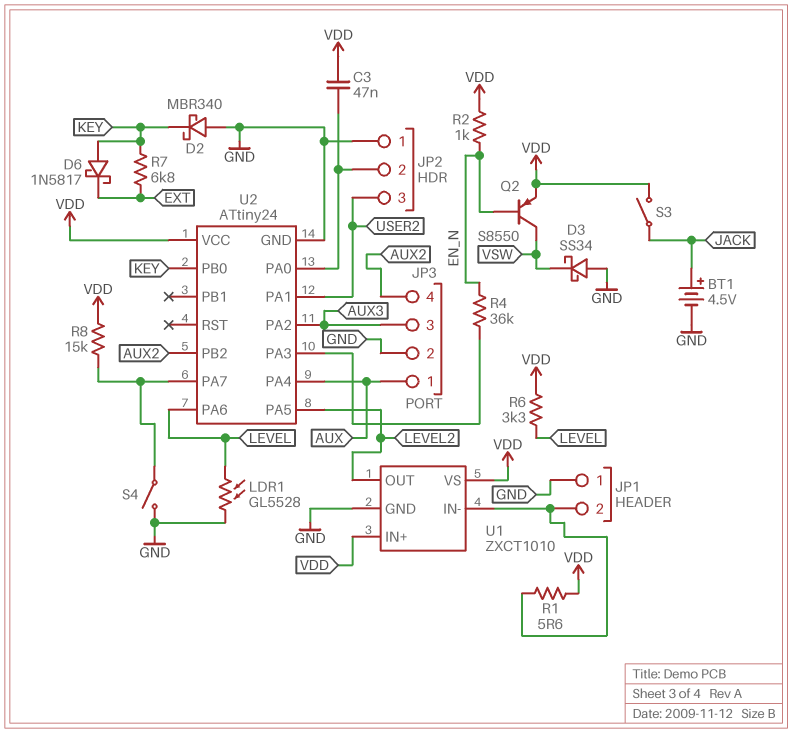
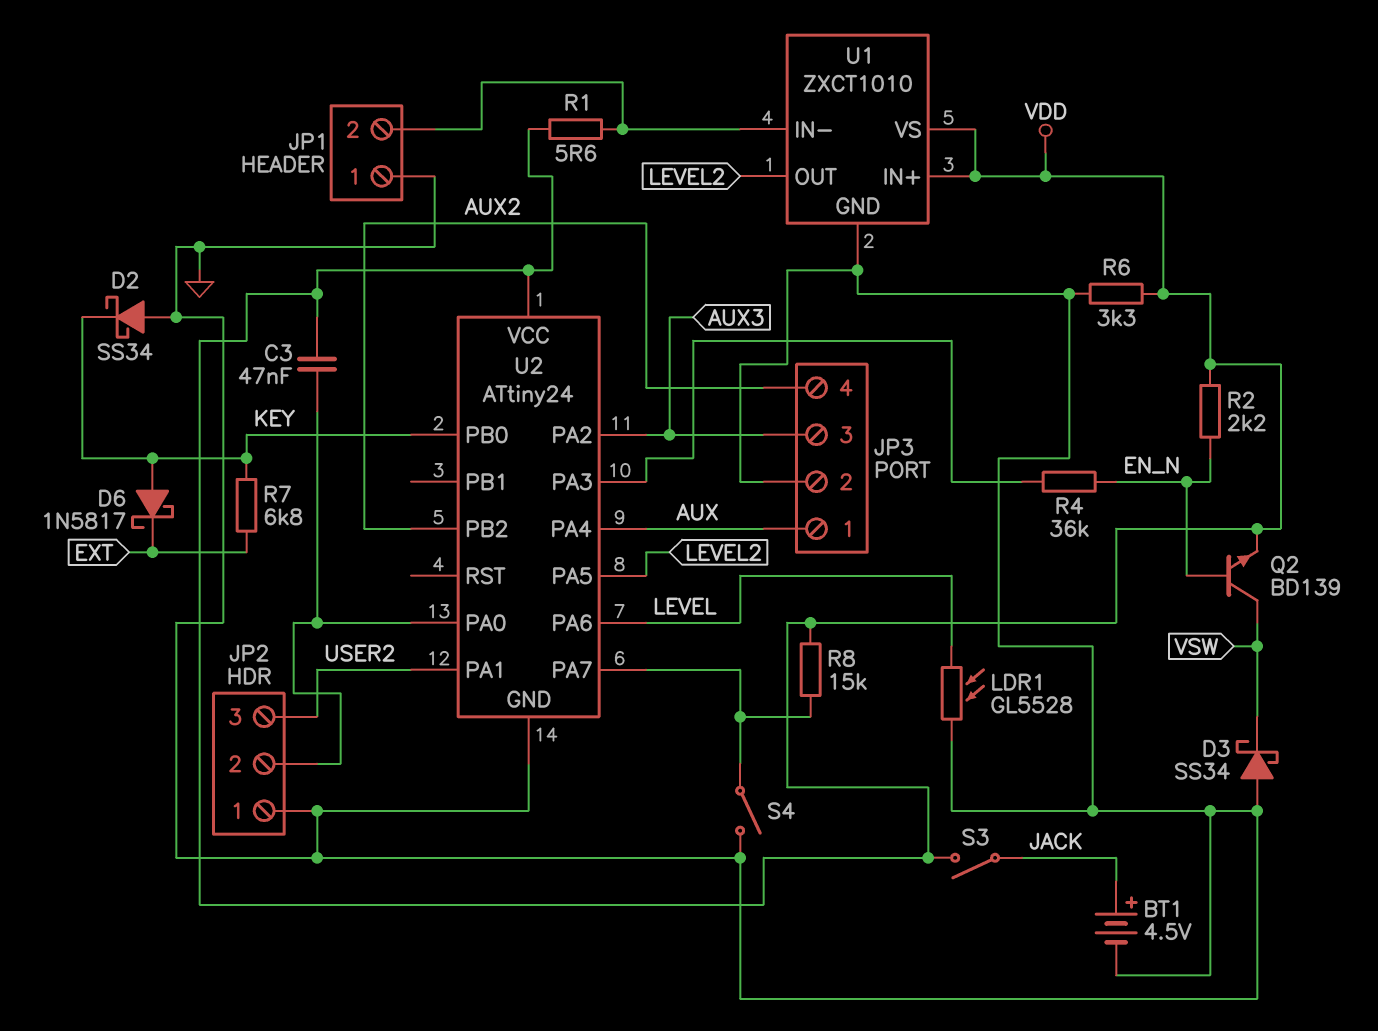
D2: schottky MBR340 (A GND, K KEY) -> schottky SS34 (A GND, K KEY)
Q2: PNP S8550 (B EN_N, C VSW, E VDD) -> NPN BD139 (B EN_N, C VSW, E VDD)
R2: 1k (EN_N, VDD) -> 2.2k (EN_N, VDD)
R6: 3.3k (LEVEL, VDD) -> 3.3k (GND, VDD)

